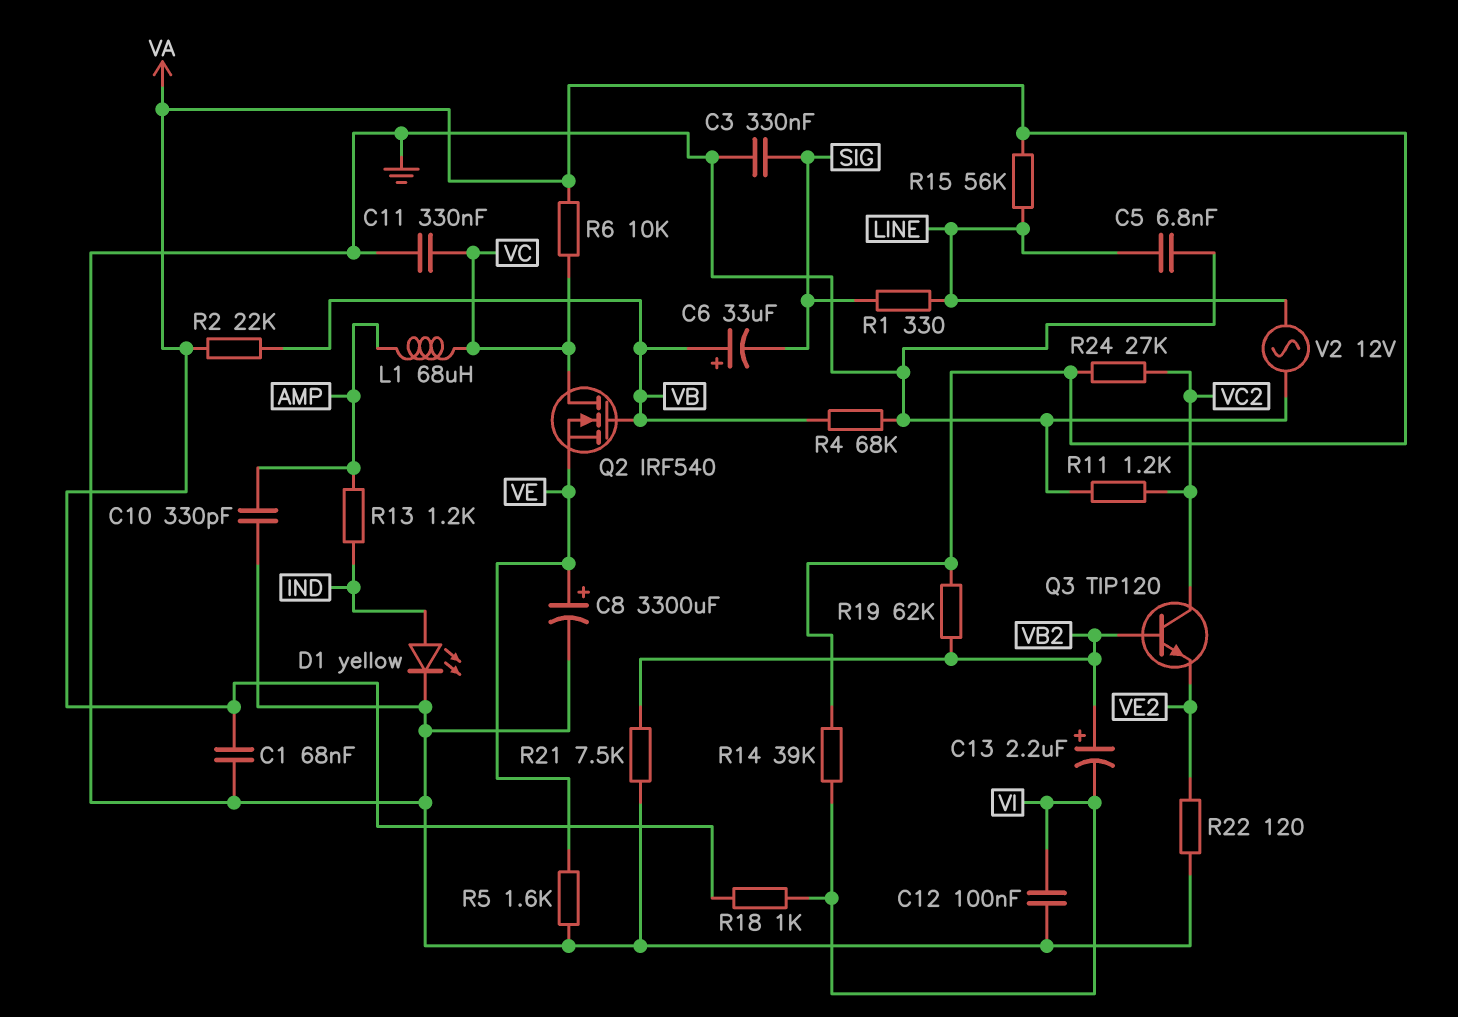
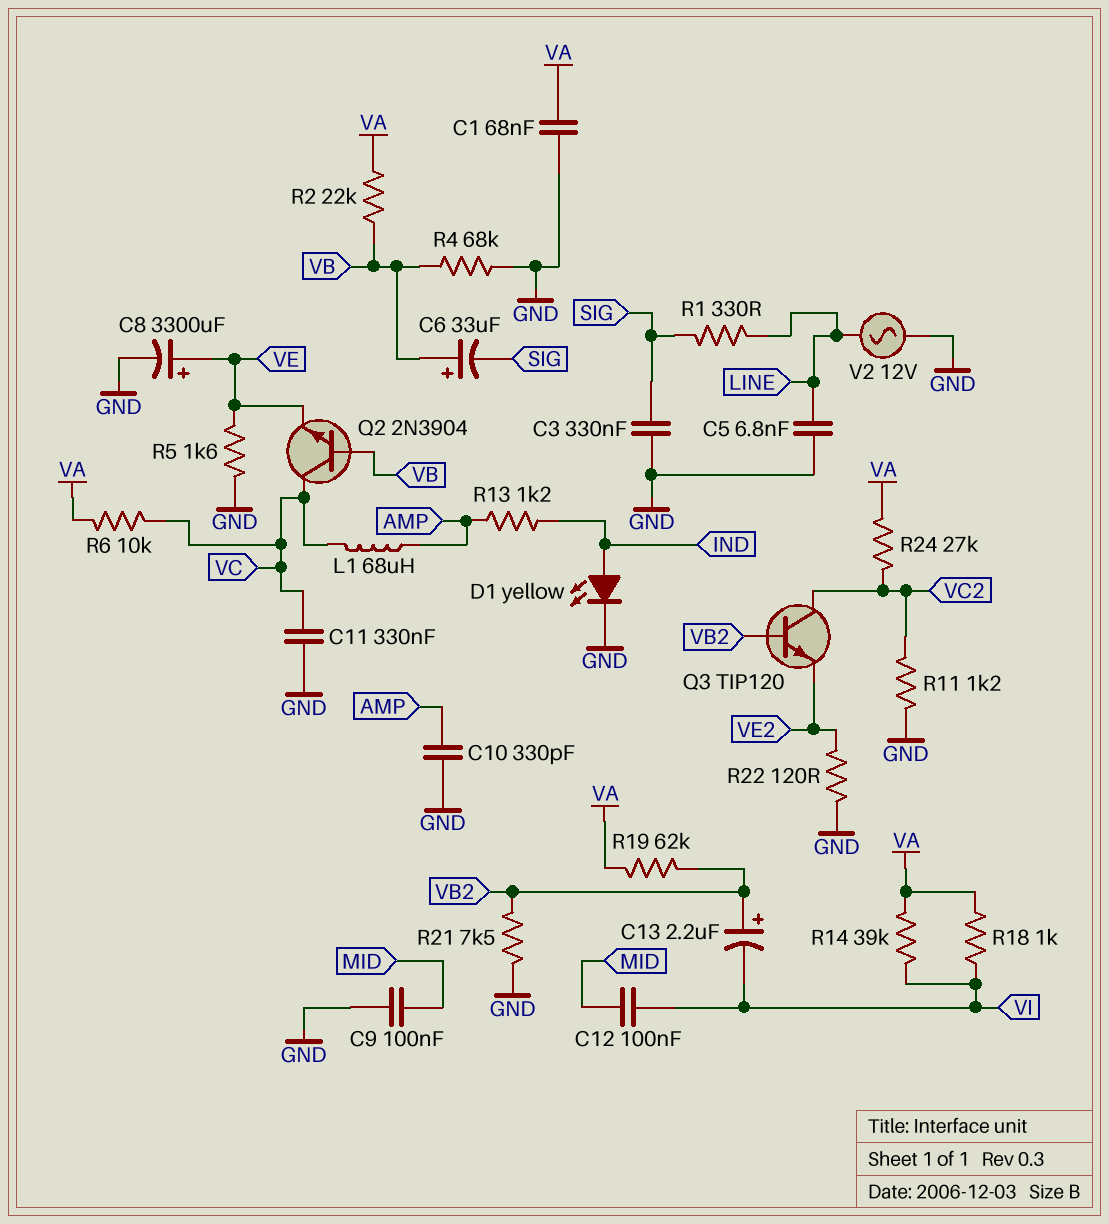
C9: none -> 100nF (GND, MID)
C12: 100nF (GND, VI) -> 100nF (MID, VI)
Q2: NMOS IRF540 (G VB, D VC, S VE) -> NPN 2N3904 (B VB, C VC, E VE)
R15: 56k (LINE, VA) -> none

